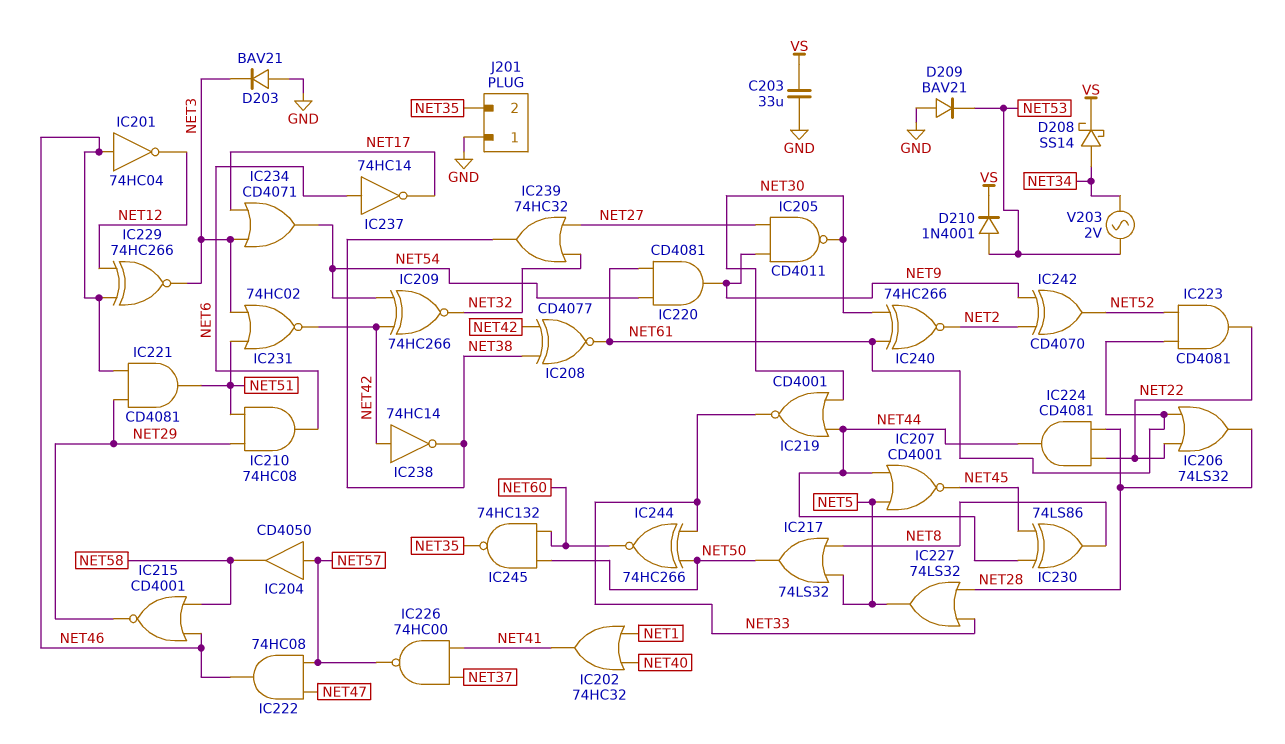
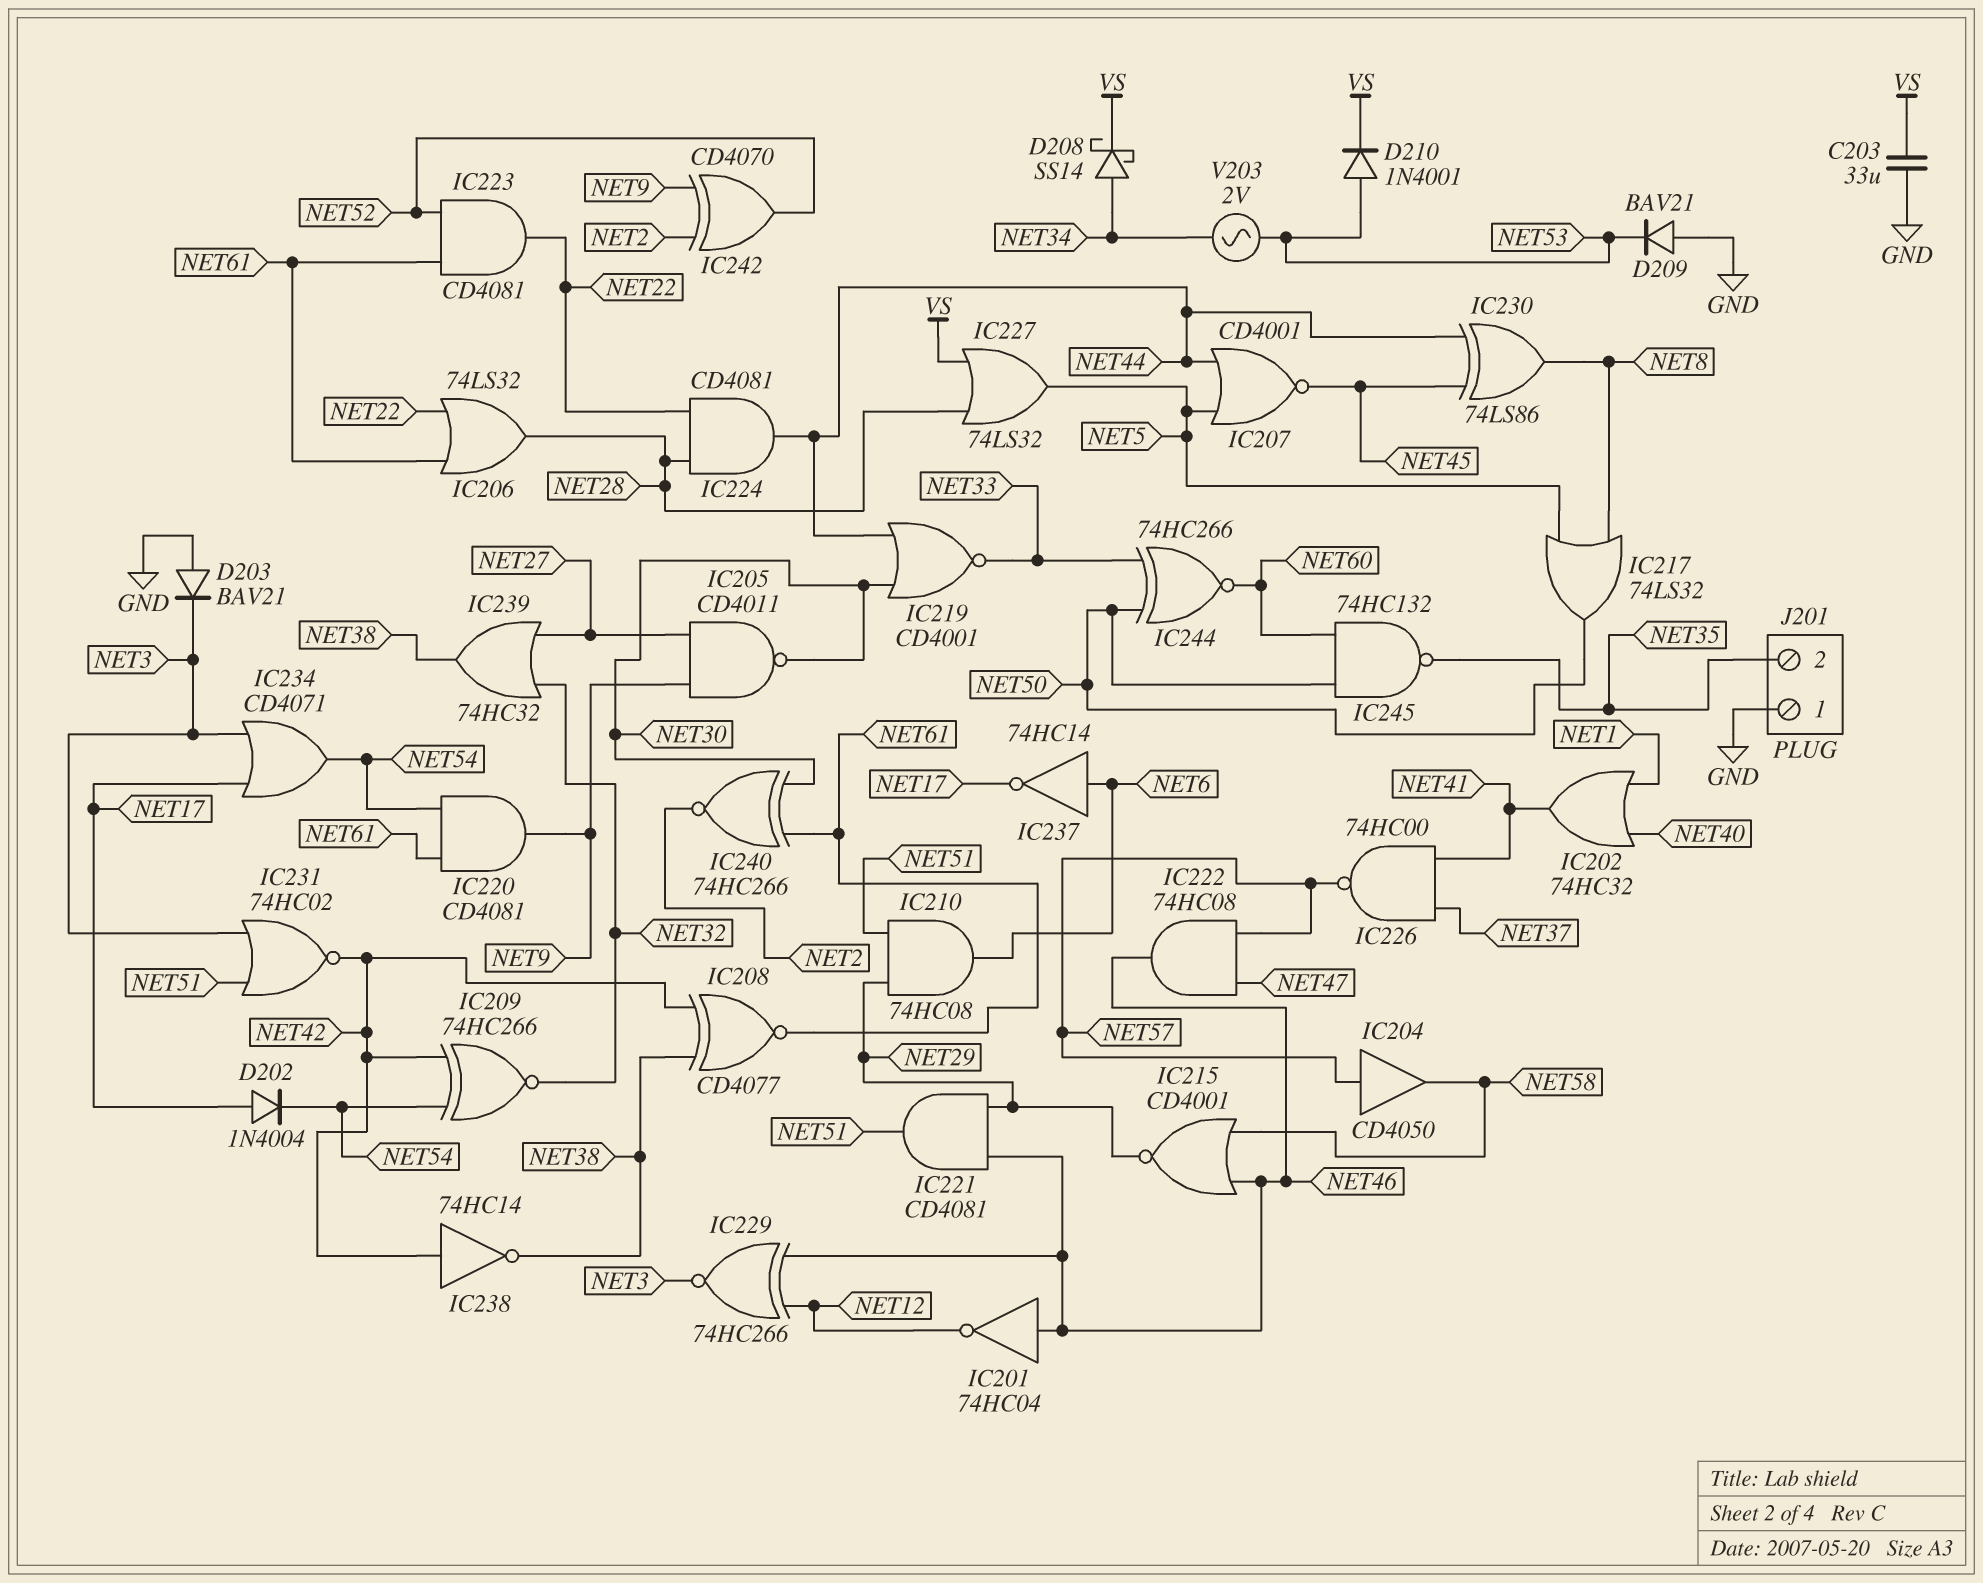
D202: none -> diode 1N4004 (A NET17, K NET54)
IC227: OR 74LS32 (in NET28, in NET33, out NET5) -> OR 74LS32 (in NET28, in VS, out NET5)

